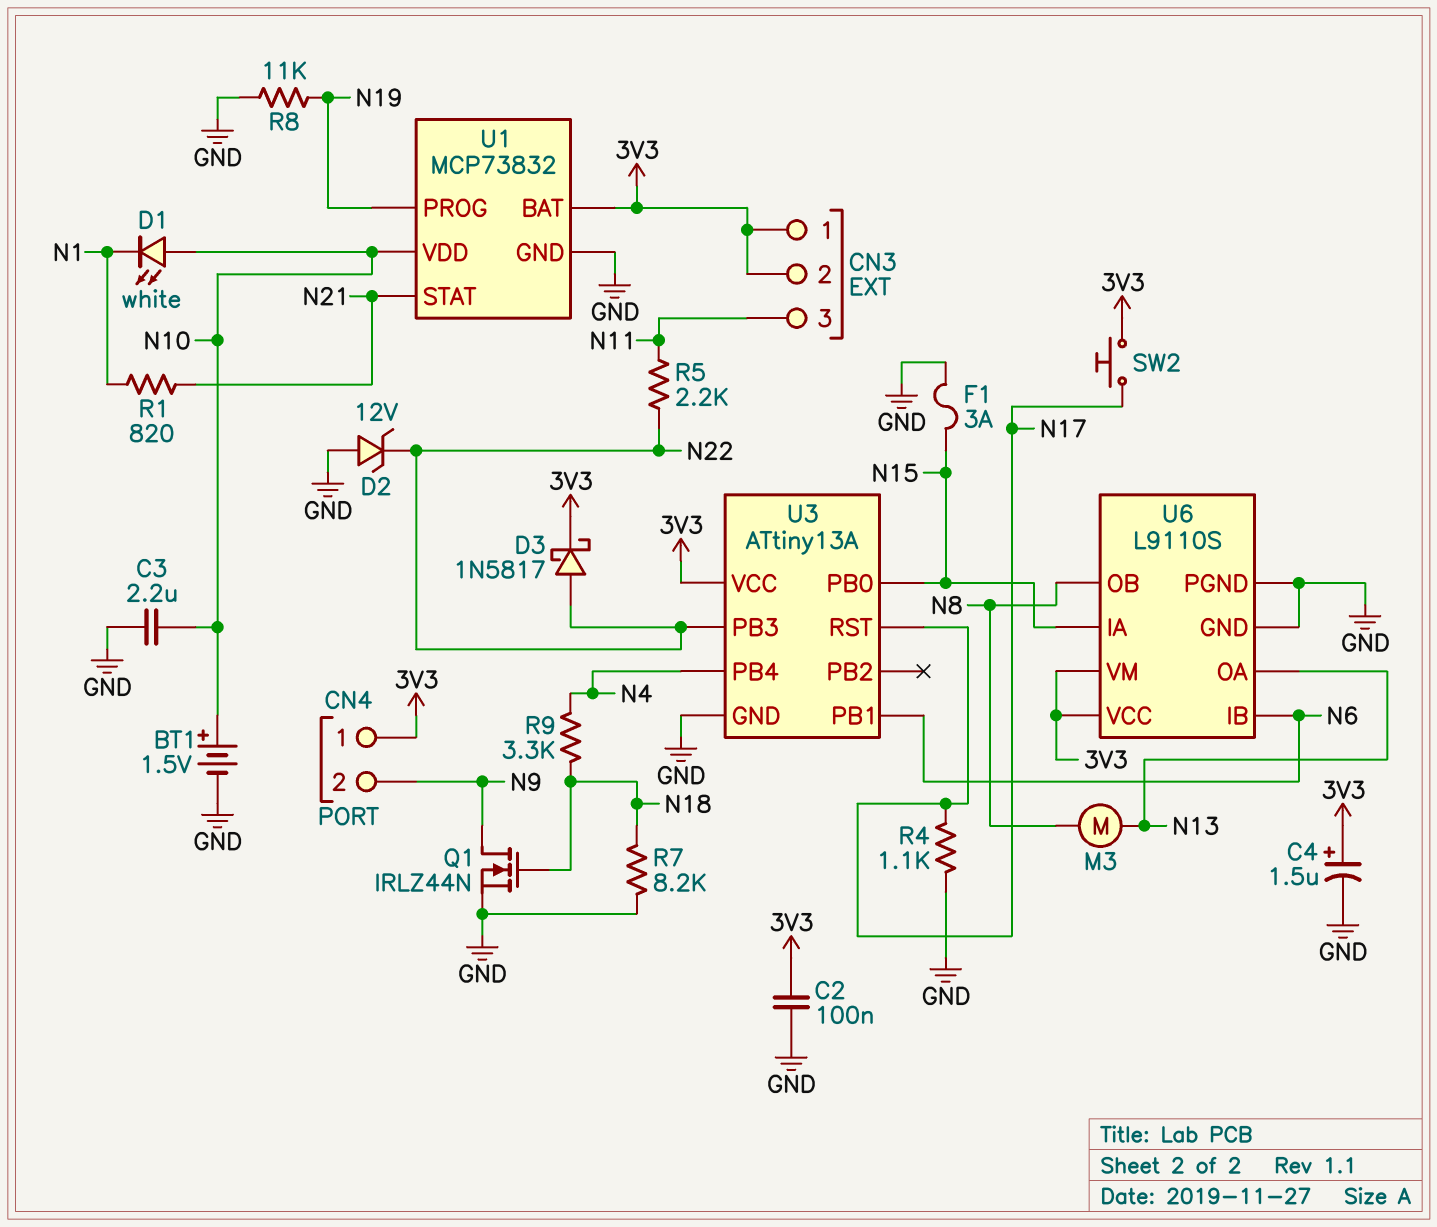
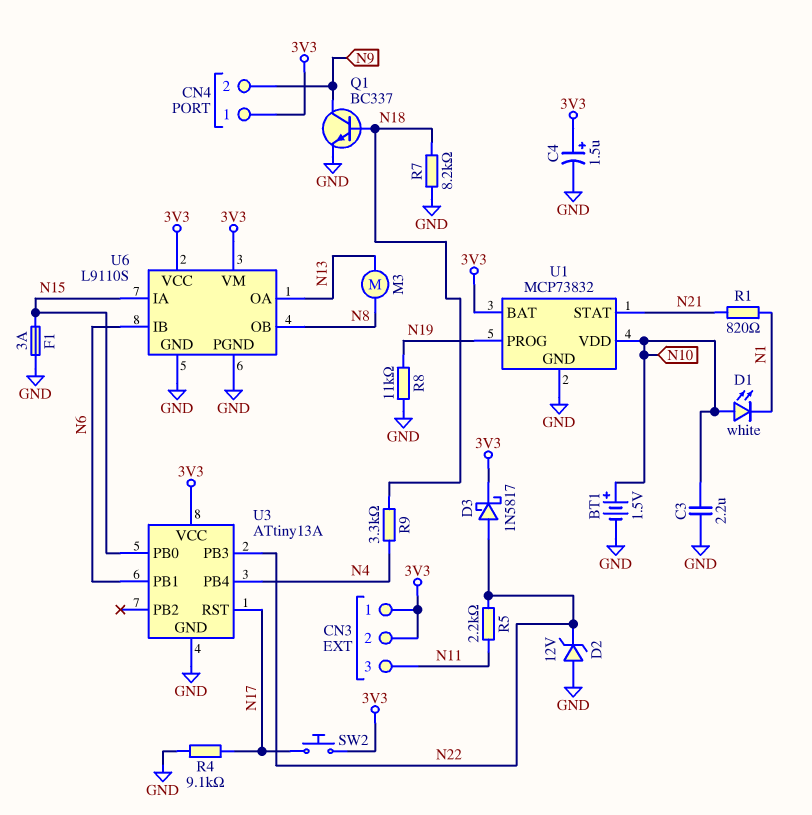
C2: 100nF (3V3, GND) -> none
Q1: NMOS IRLZ44N (G N18, D N9, S GND) -> NPN BC337 (B N18, C N9, E GND)
R4: 1.1k (GND, N17) -> 9.1k (GND, N17)

